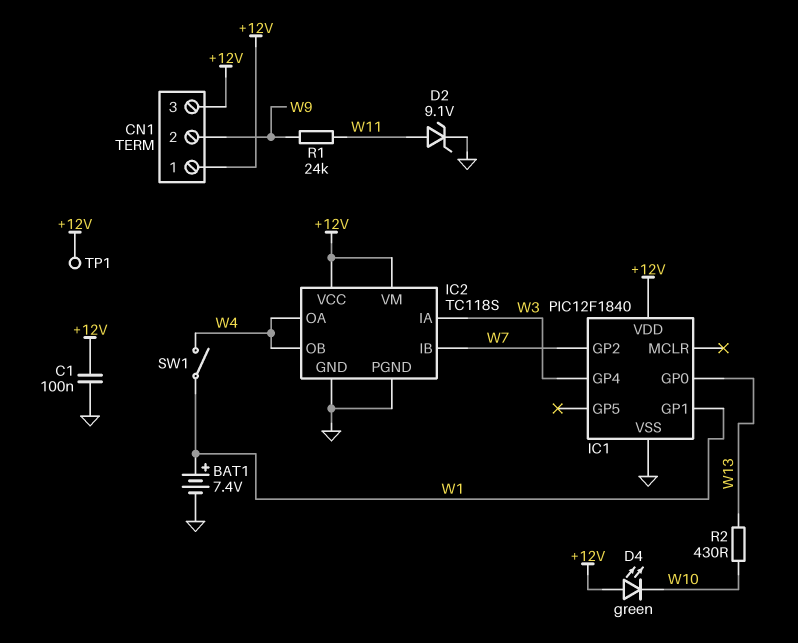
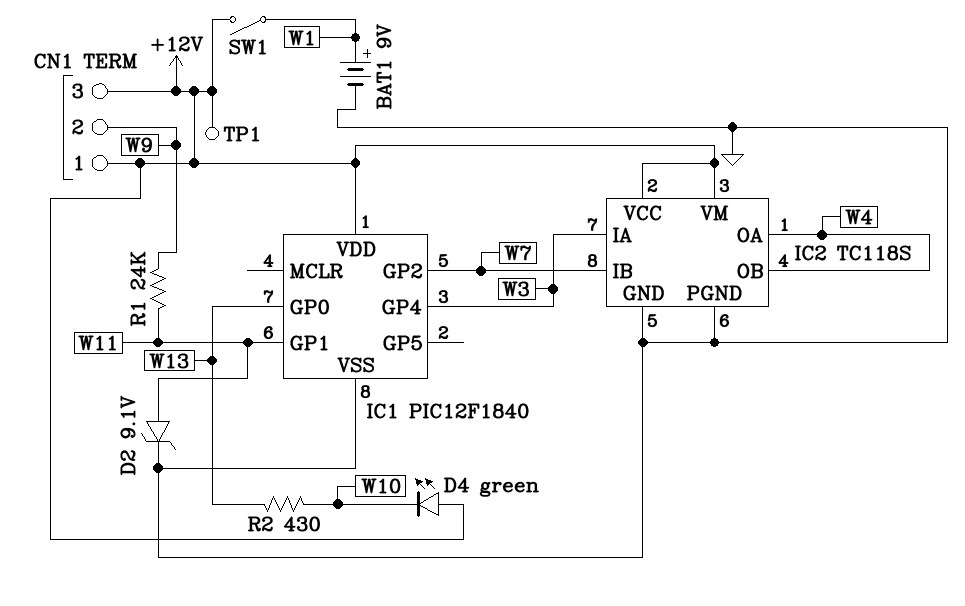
BAT1: 7.4V (plus W1, minus GND) -> 9V (plus W1, minus GND)
C1: 100nF (+12V, GND) -> none
IC1 pin GP1: W1 -> W11
SW1: switch (W1, W4) -> switch (+12V, W1)

